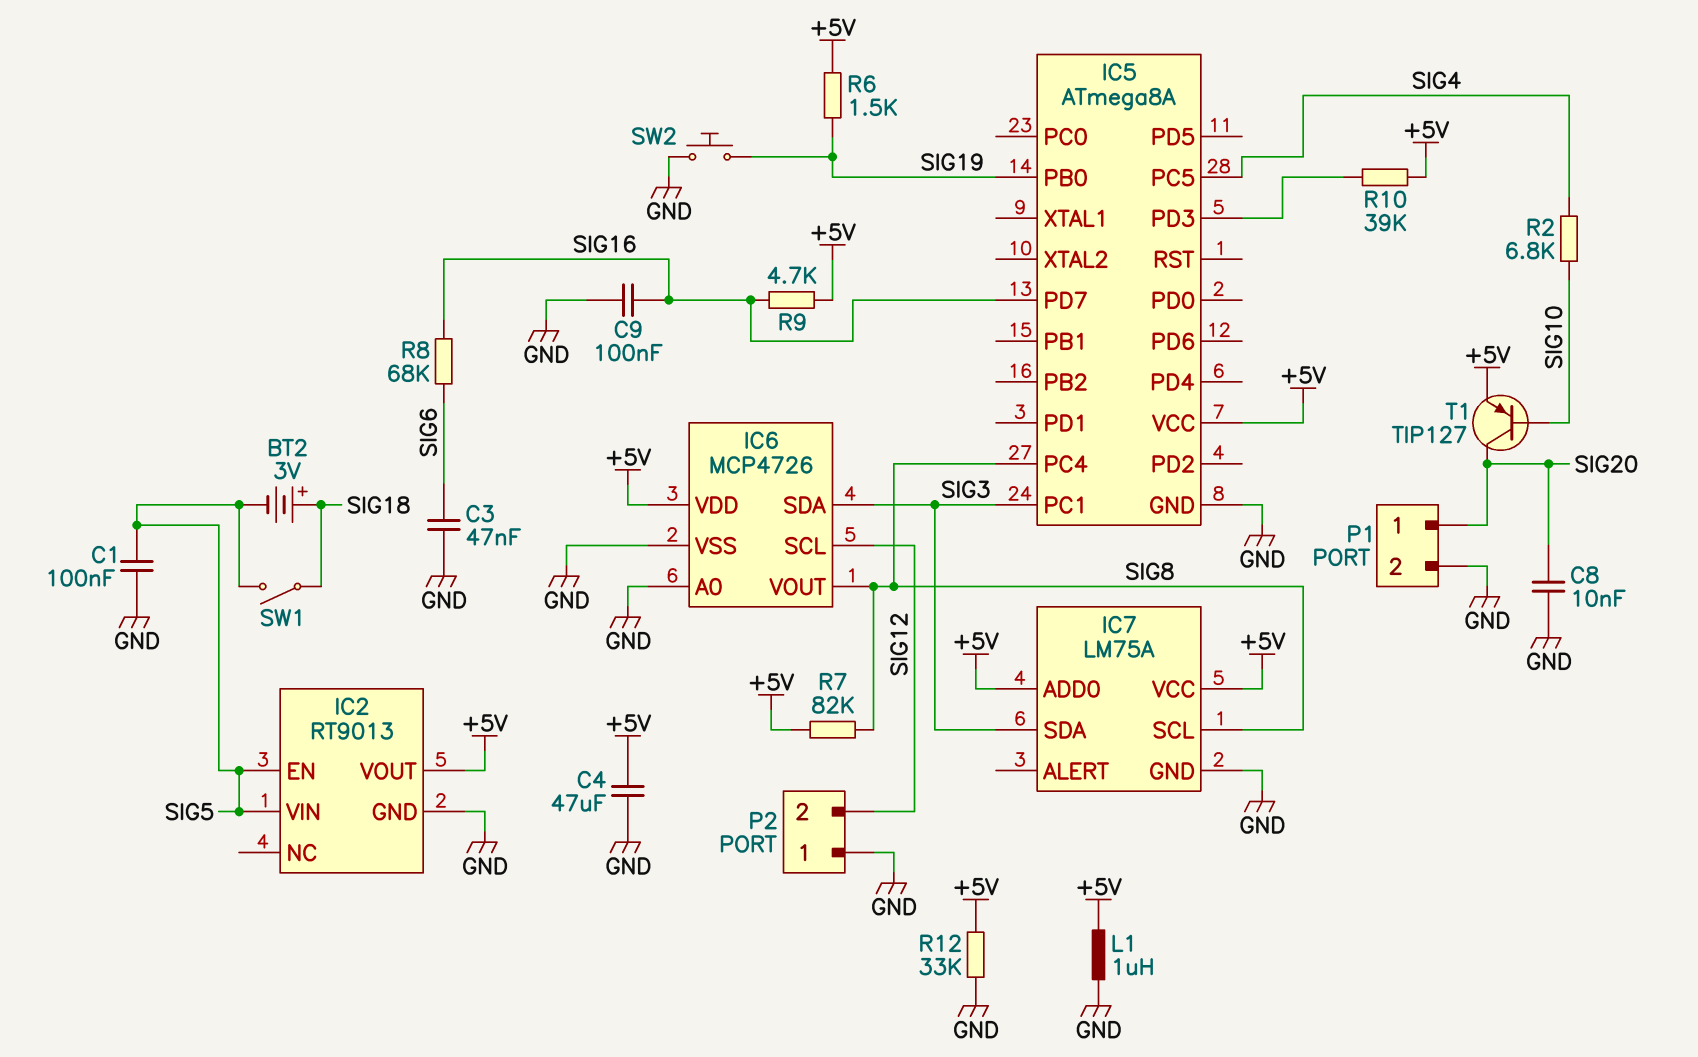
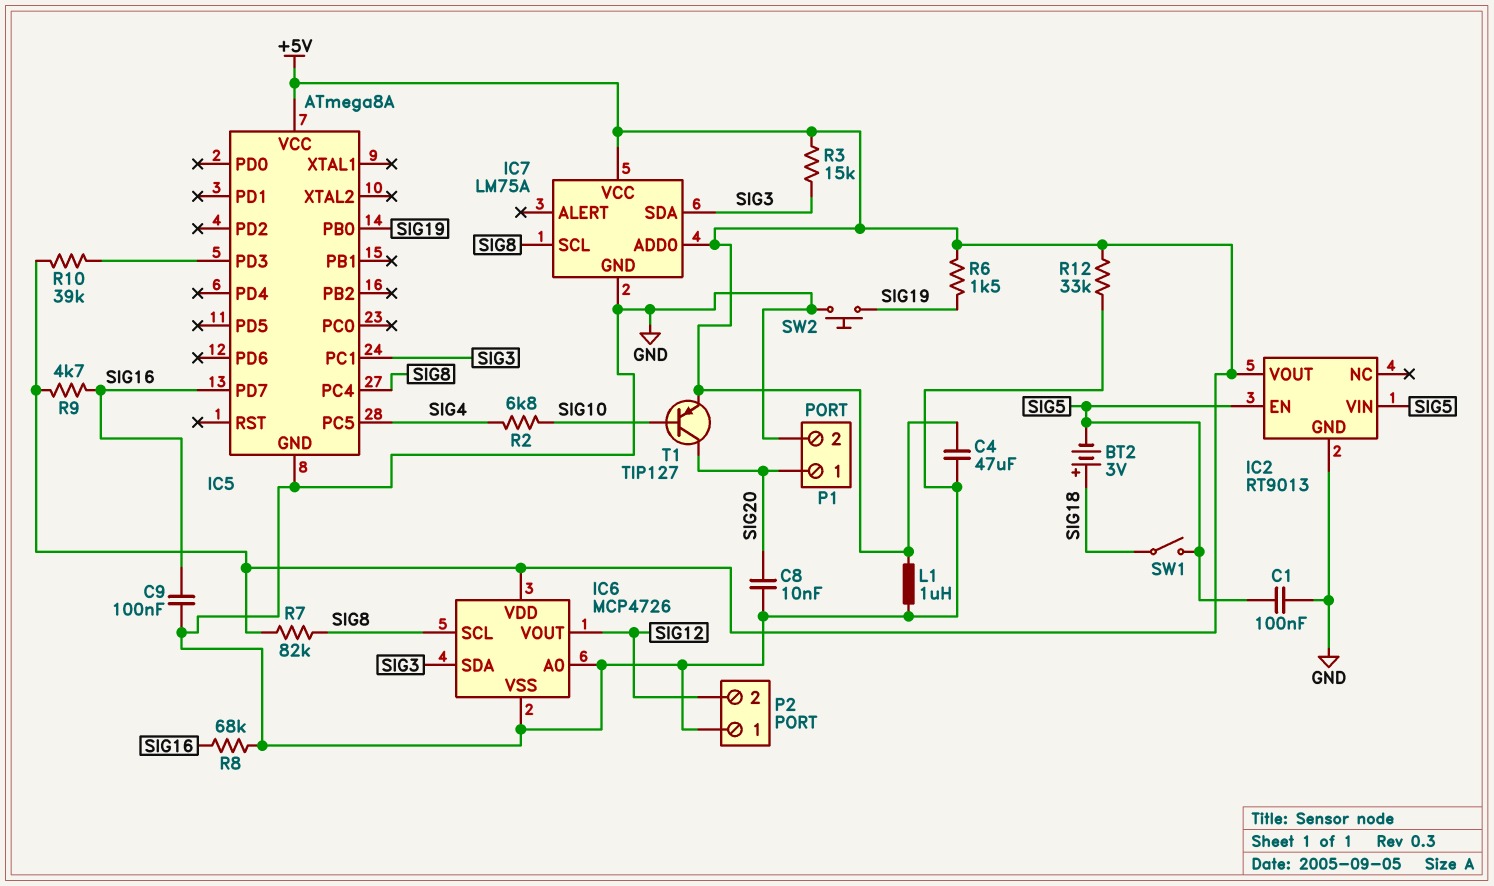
C3: 47nF (GND, SIG6) -> none
IC6 pin SCL: SIG12 -> SIG8
IC6 pin VOUT: SIG8 -> SIG12
R3: none -> 15k (+5V, SIG3)
R8: 68k (SIG6, SIG16) -> 68k (GND, SIG16)

